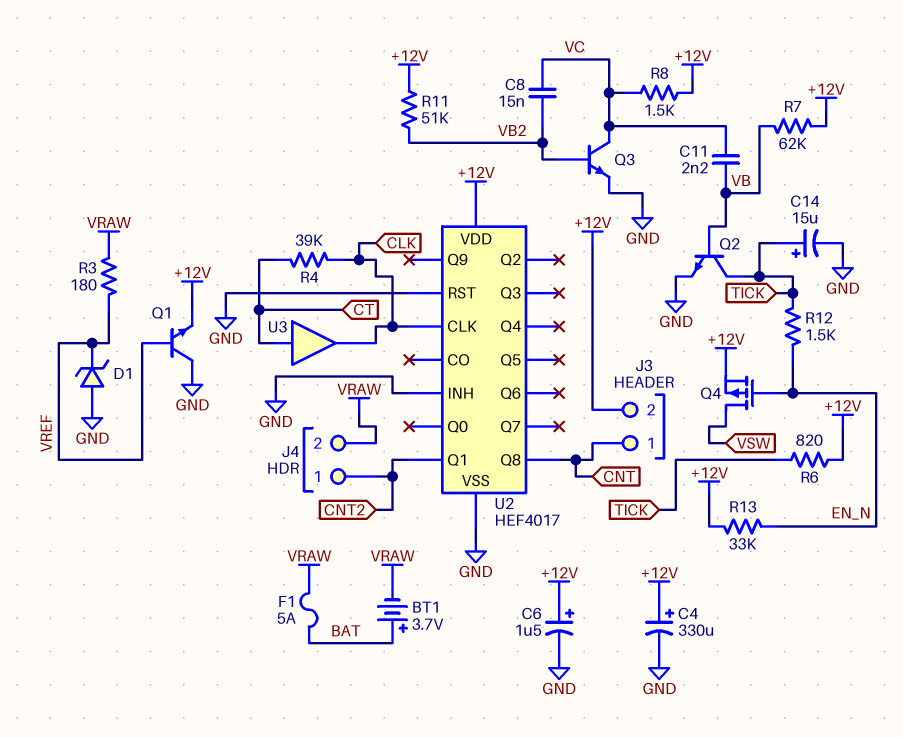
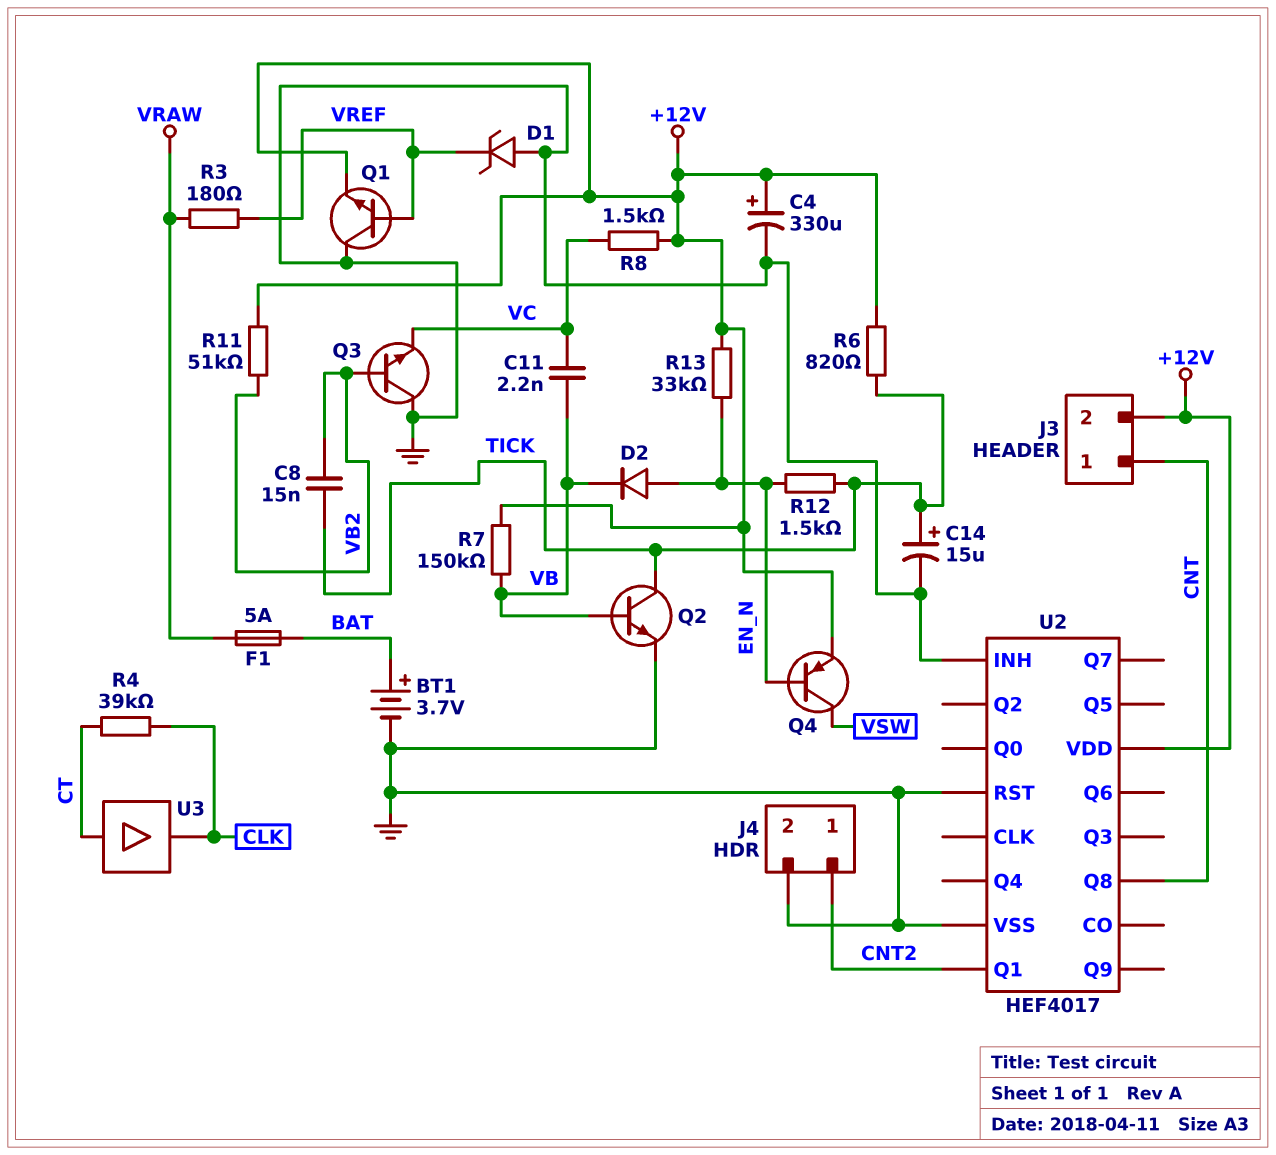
BT1: 3.7V (plus BAT, minus VRAW) -> 3.7V (plus BAT, minus GND)
C6: 1.5uF (plus +12V, minus GND) -> none
C8: 15nF (VB2, VC) -> 15nF (TICK, VB2)
D2: none -> diode (A EN_N, K VB)
J4 pin 2: VRAW -> GND
Q3: NPN (B VB2, C VC, E GND) -> NPN (B VB2, C GND, E VC)
Q4: PMOS (G EN_N, D VSW, S +12V) -> PNP (B EN_N, C VSW, E +12V)
R7: 62k (+12V, VB) -> 150k (+12V, VB)
U2 pin CLK: CLK -> none

